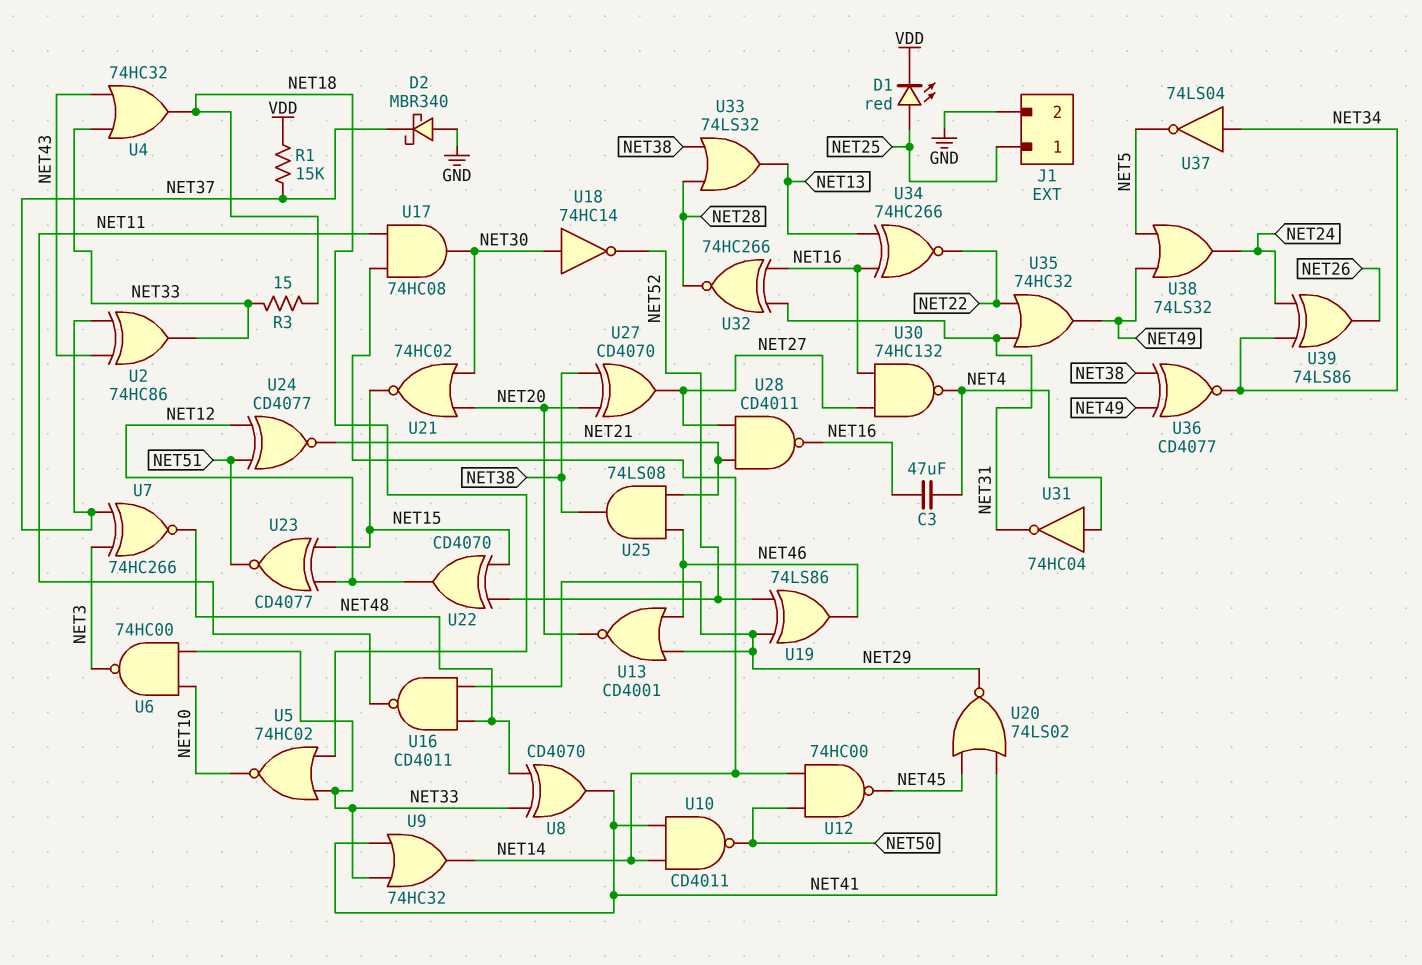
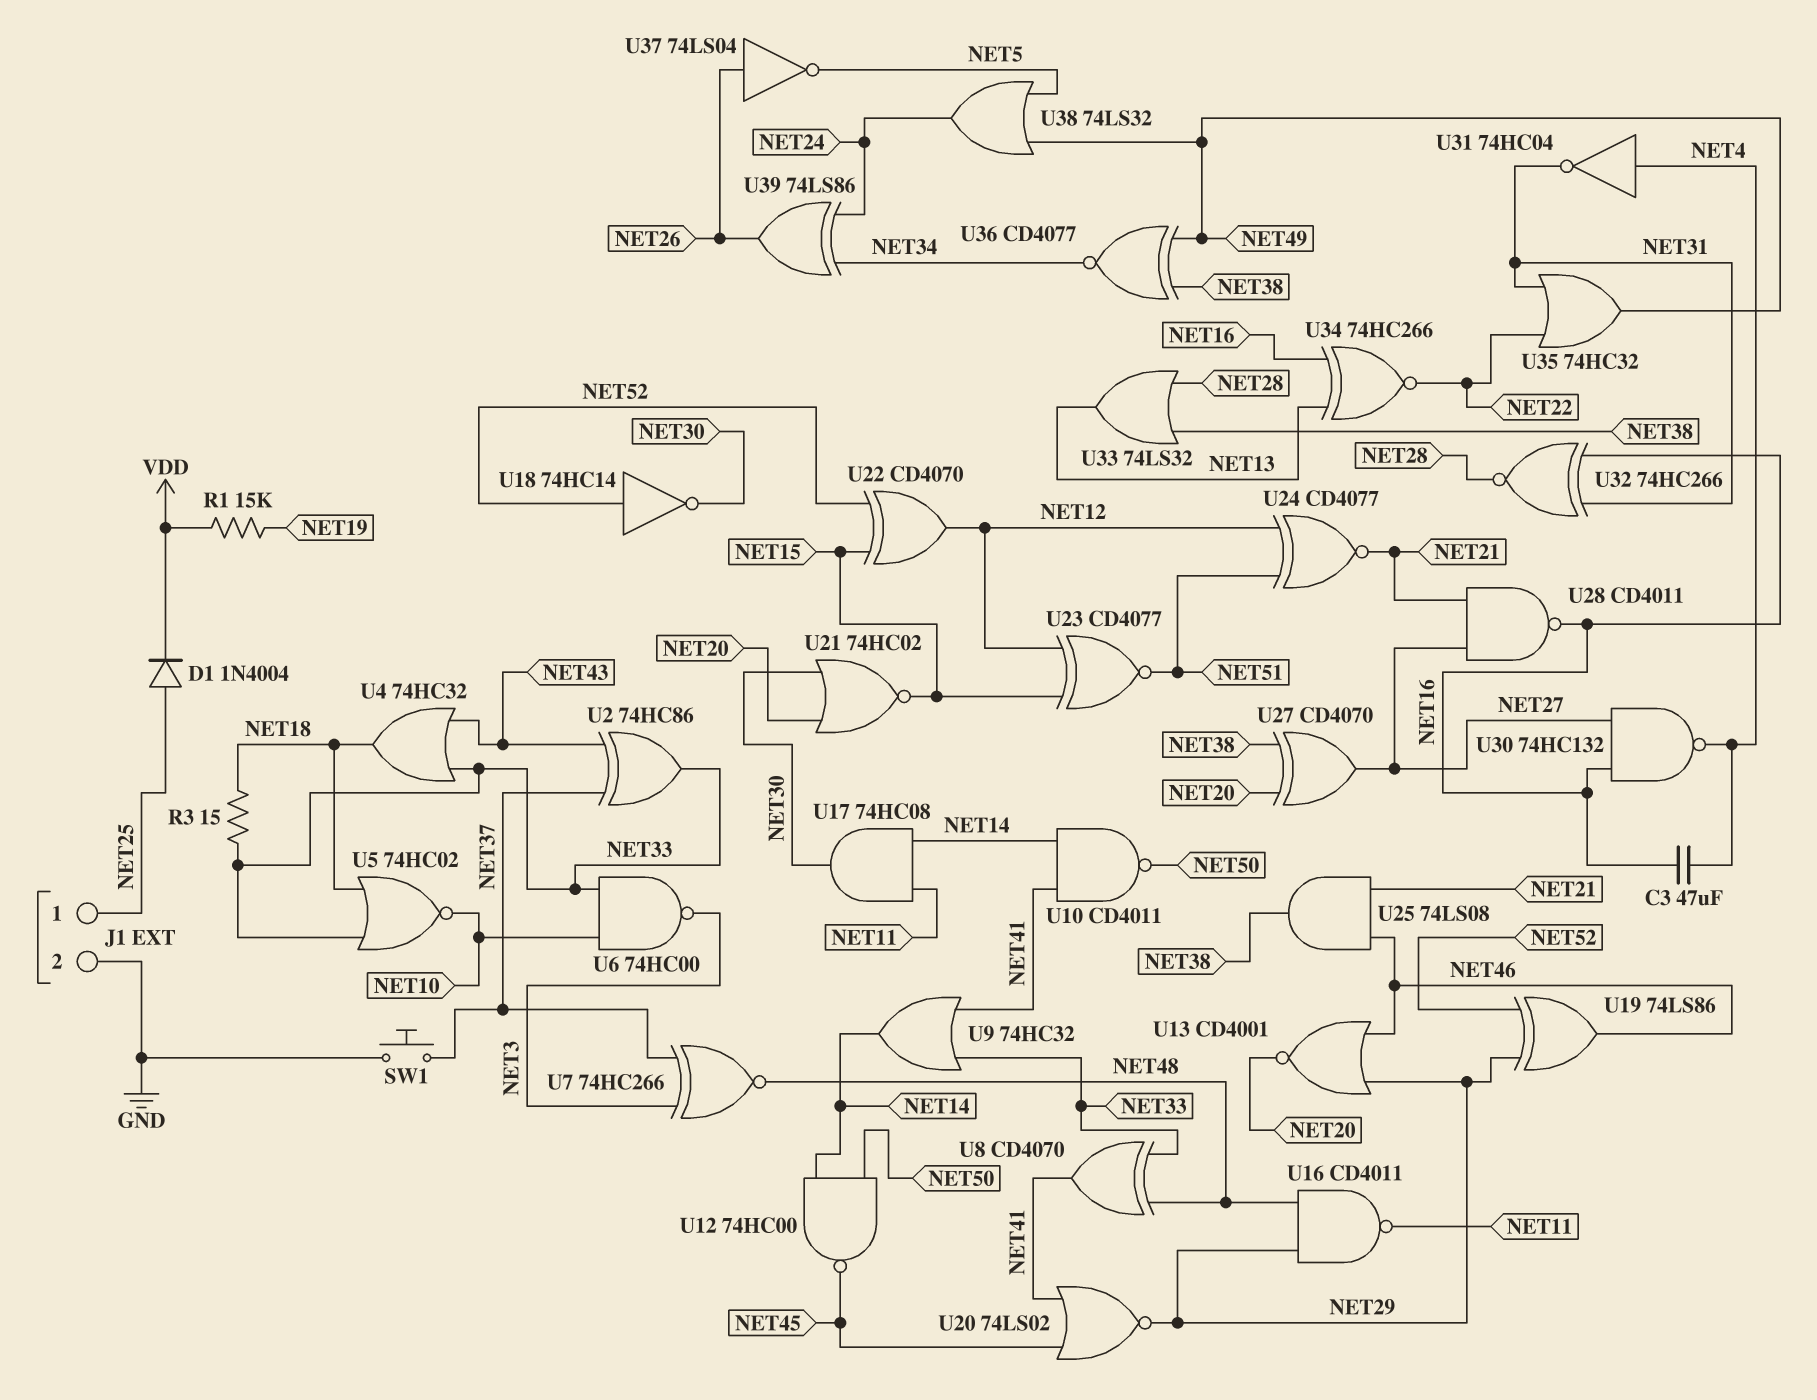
D1: LED red (A NET25, K VDD) -> diode 1N4004 (A NET25, K VDD)
D2: schottky MBR340 (A GND, K NET37) -> none
R1: 15k (NET37, VDD) -> 15k (NET19, VDD)
SW1: none -> button (GND, NET37)
U18: NOT 74HC14 (in NET30, out NET52) -> NOT 74HC14 (in NET52, out NET30)
U37: NOT 74LS04 (in NET34, out NET5) -> NOT 74LS04 (in NET26, out NET5)

